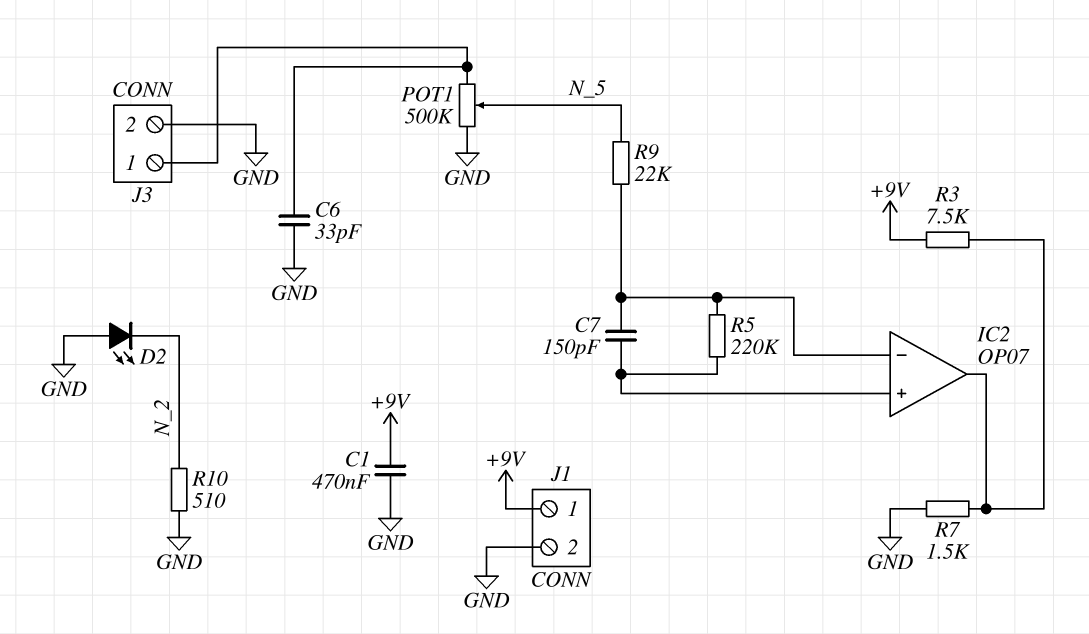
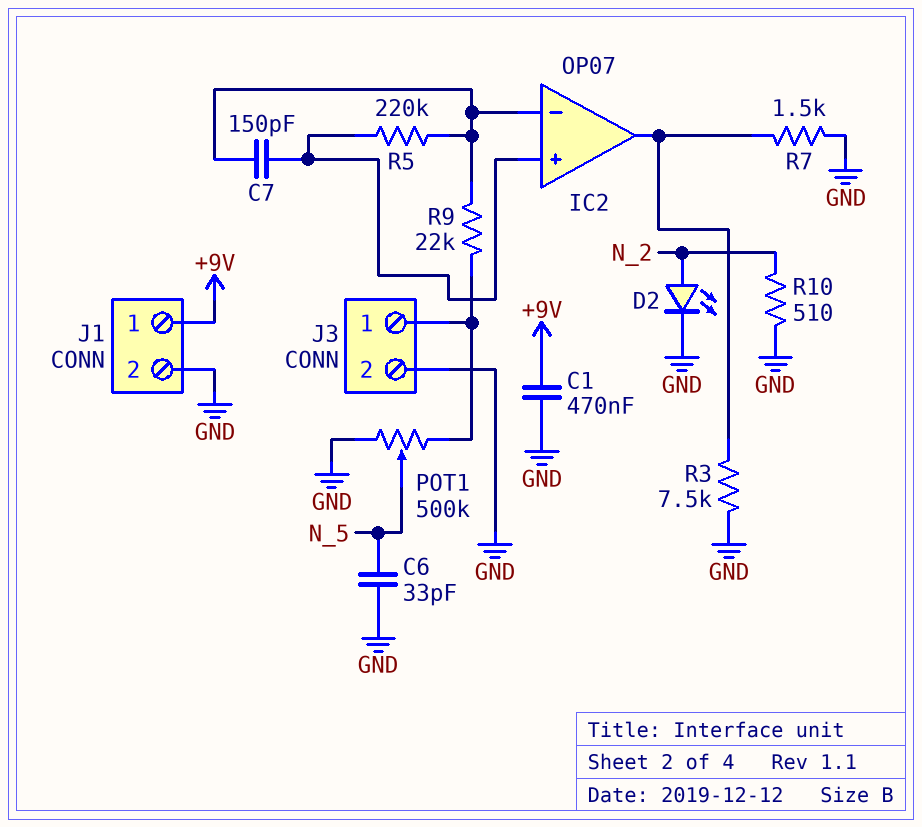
C6: 33pF (GND, J3/1) -> 33pF (GND, N_5)
D2: LED (A GND, K N_2) -> LED (A N_2, K GND)
R3: 7.5k (+9V, IC2/out) -> 7.5k (GND, IC2/out)
R9: 22k (IC2/in-, N_5) -> 22k (IC2/in-, J3/1)

